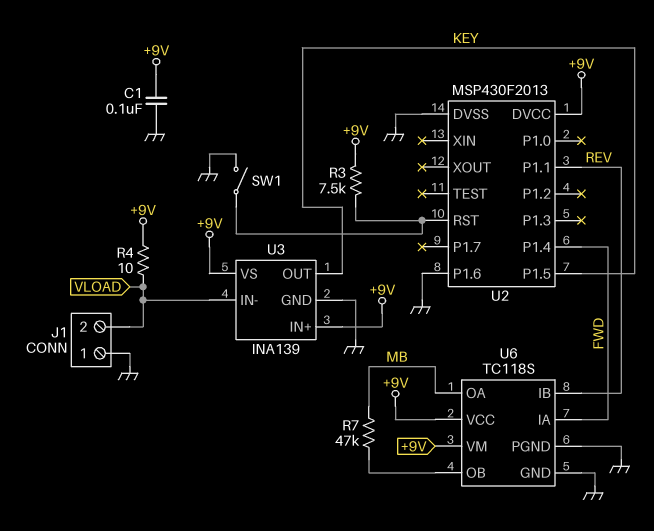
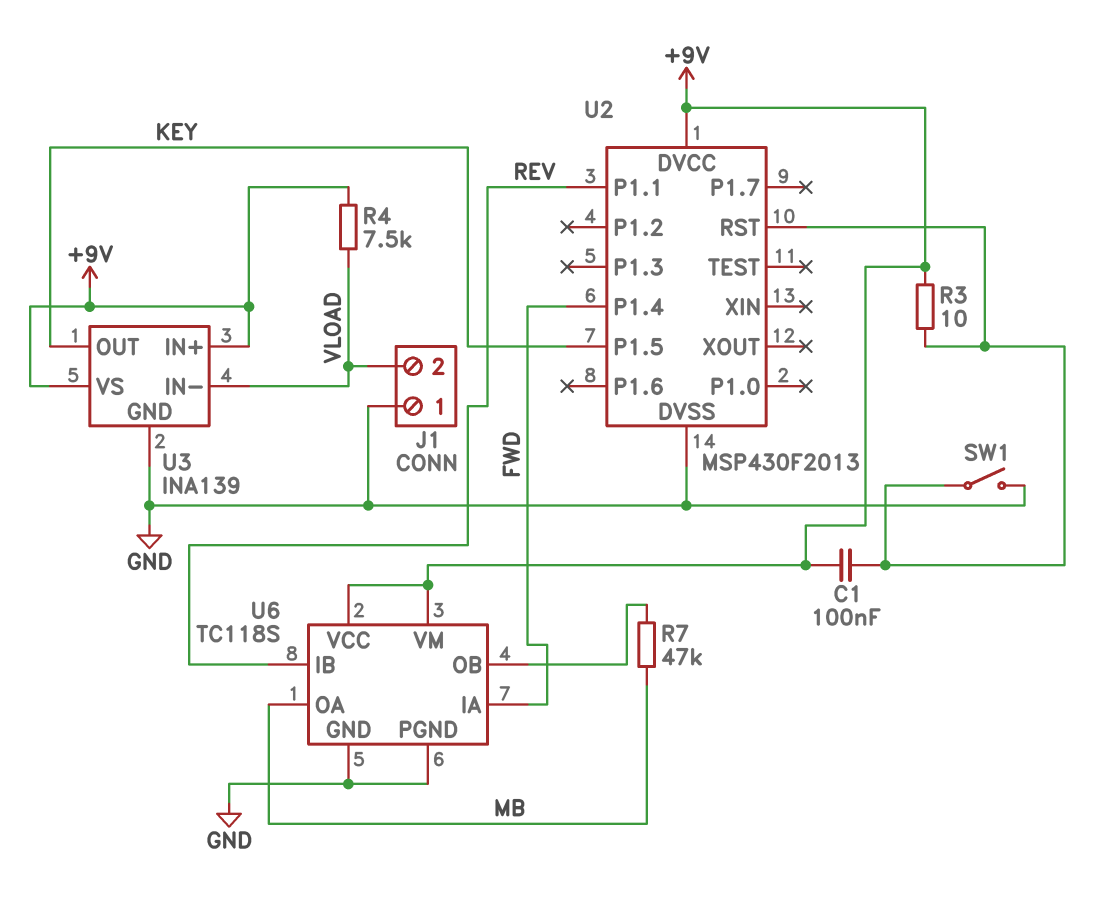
C1: 100nF (+9V, GND) -> 100nF (+9V, U2/RST)
R3: 7.5k (+9V, U2/RST) -> 10 (+9V, U2/RST)
R4: 10 (+9V, VLOAD) -> 7.5k (+9V, VLOAD)
U2 pin P1.6: GND -> none

